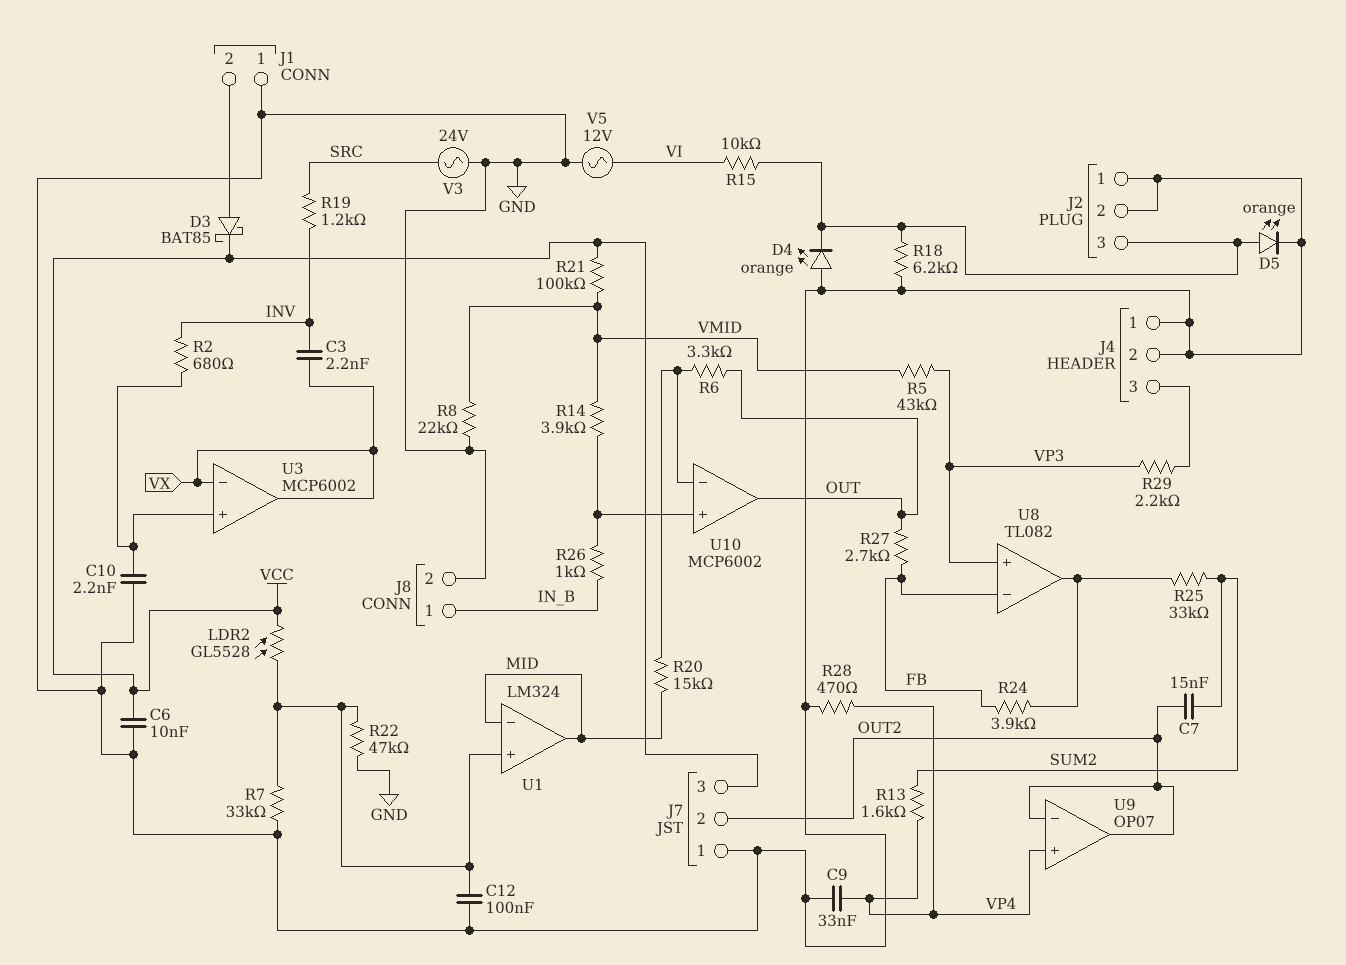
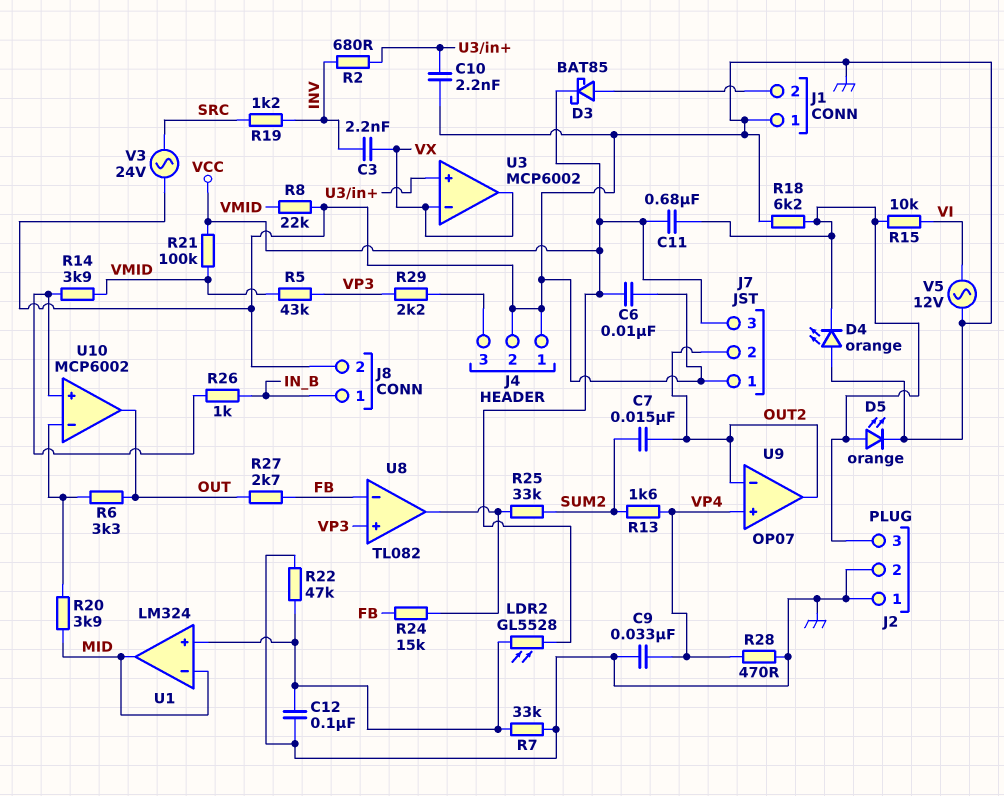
C11: none -> 680nF (J2/3, VCC)
R20: 15k (MID, U10/in-) -> 3.9k (MID, U10/in-)
R24: 3.9k (FB, U8/out) -> 15k (FB, U8/out)

